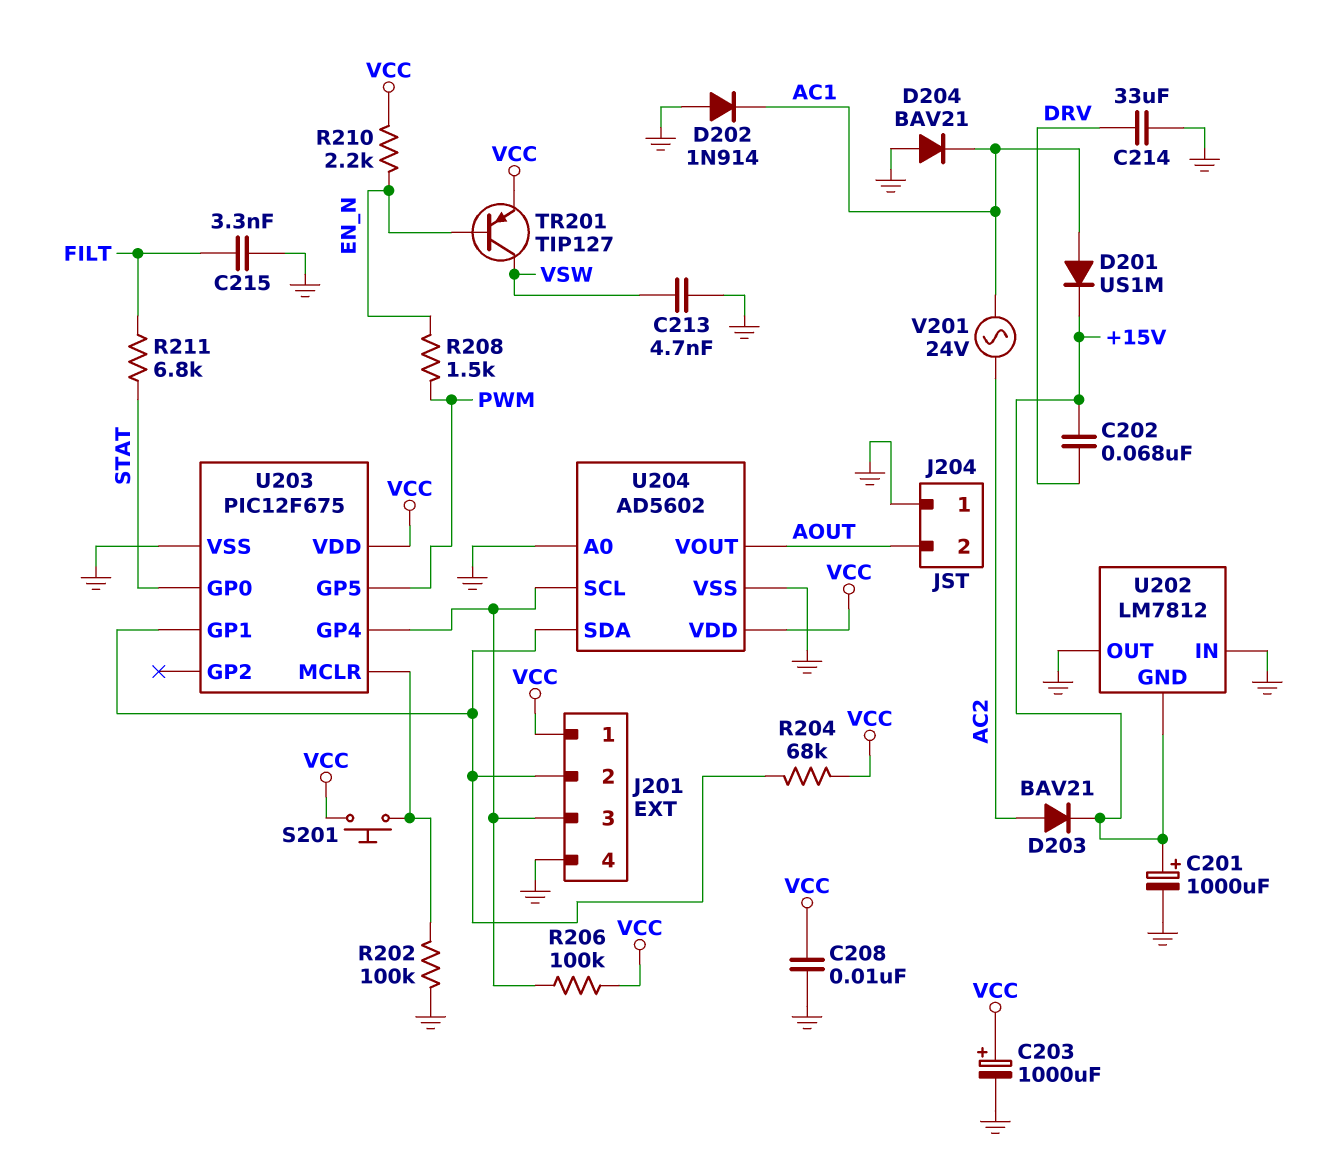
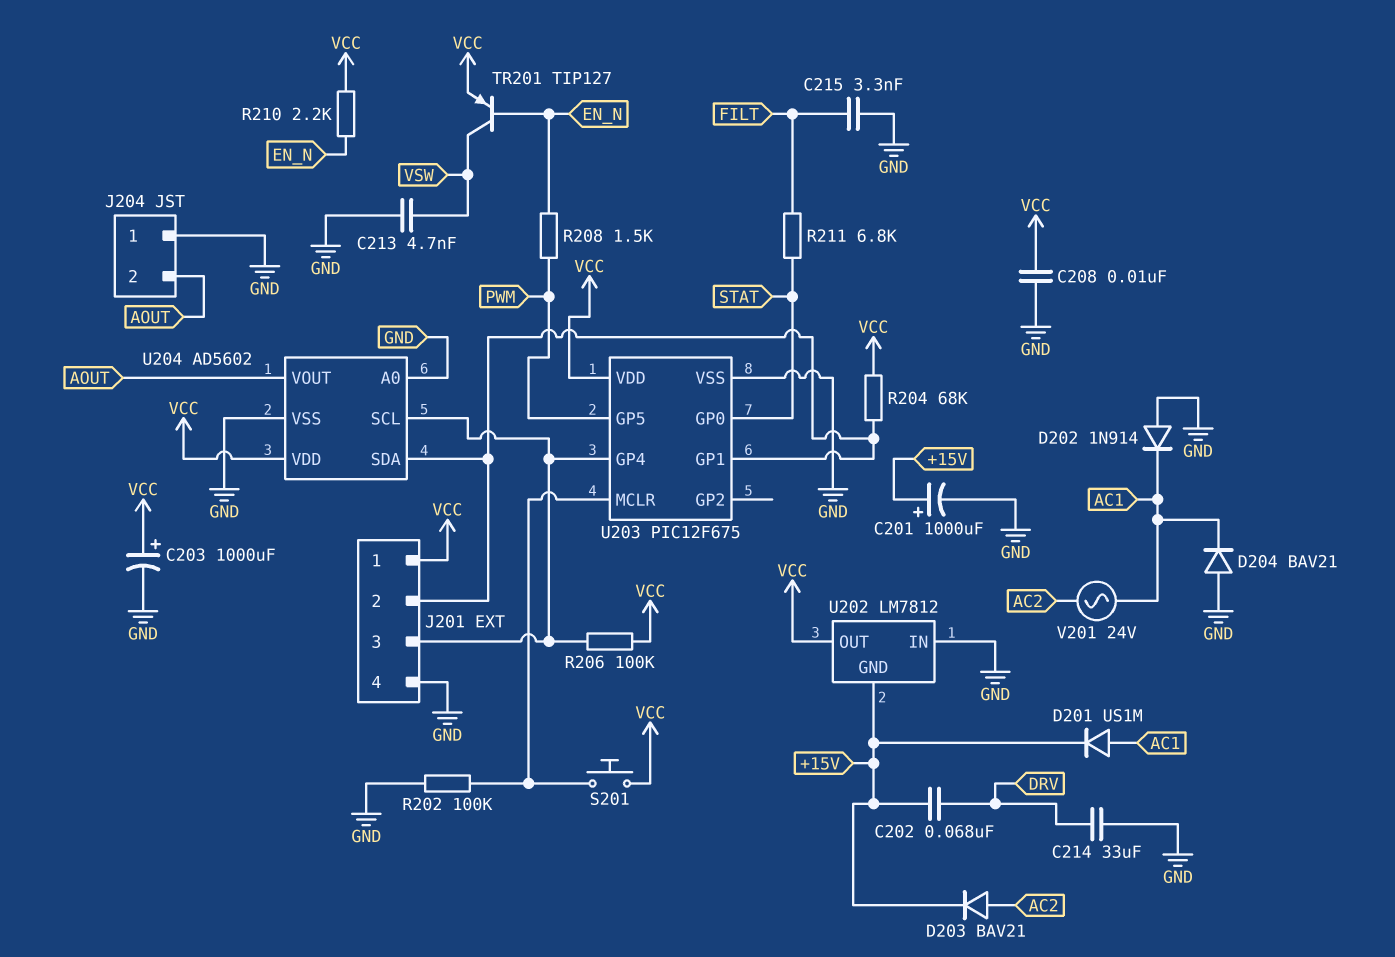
U202 pin OUT: GND -> VCC

